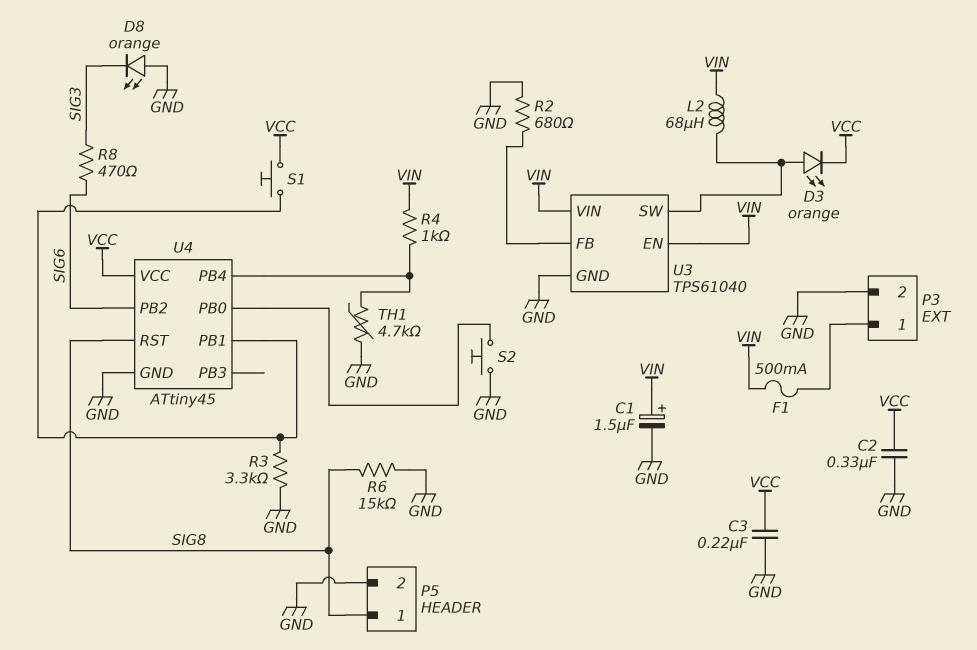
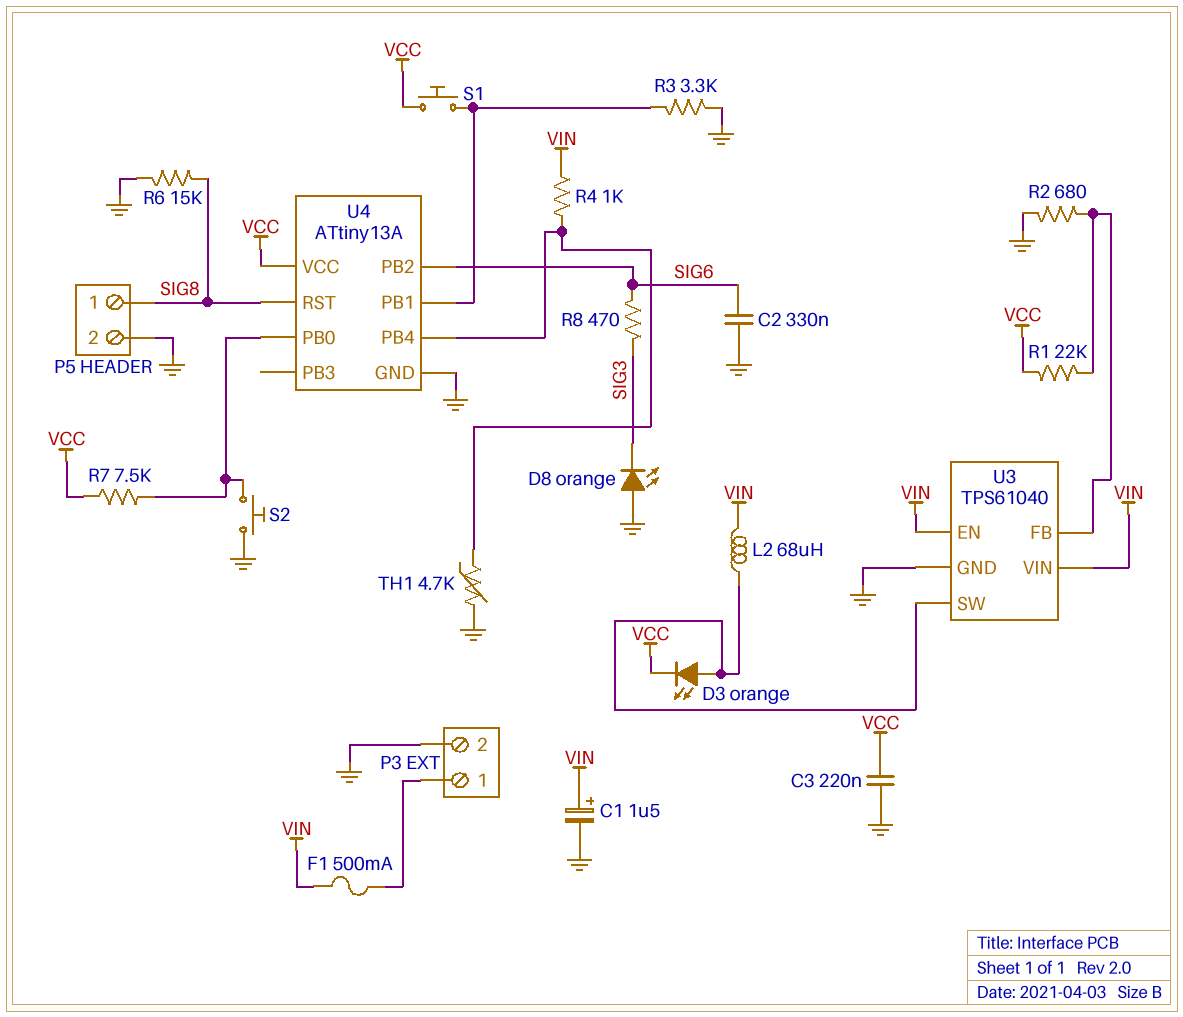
C2: 330nF (GND, VCC) -> 330nF (GND, SIG6)
R1: none -> 22k (U3/FB, VCC)
R7: none -> 7.5k (U4/PB0, VCC)
U4: ATtiny45 -> ATtiny13A

